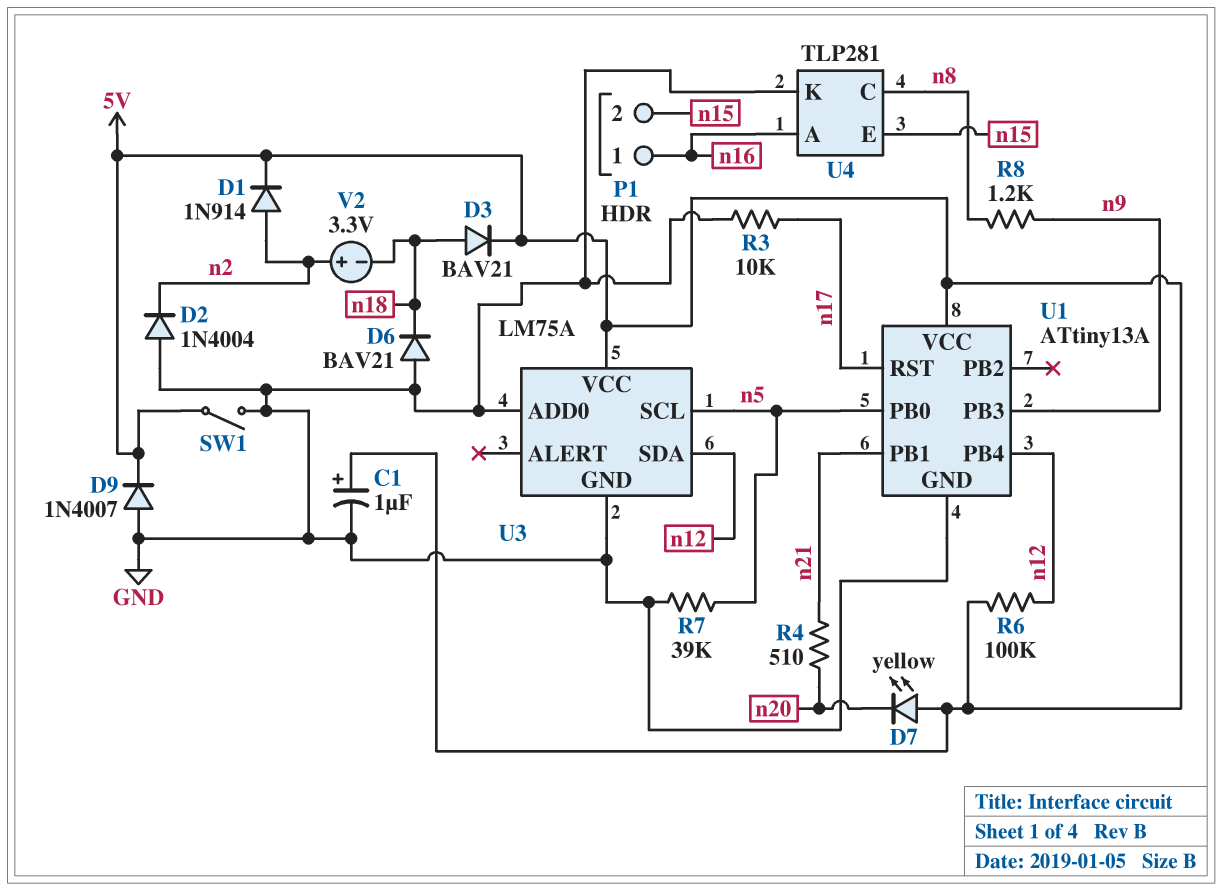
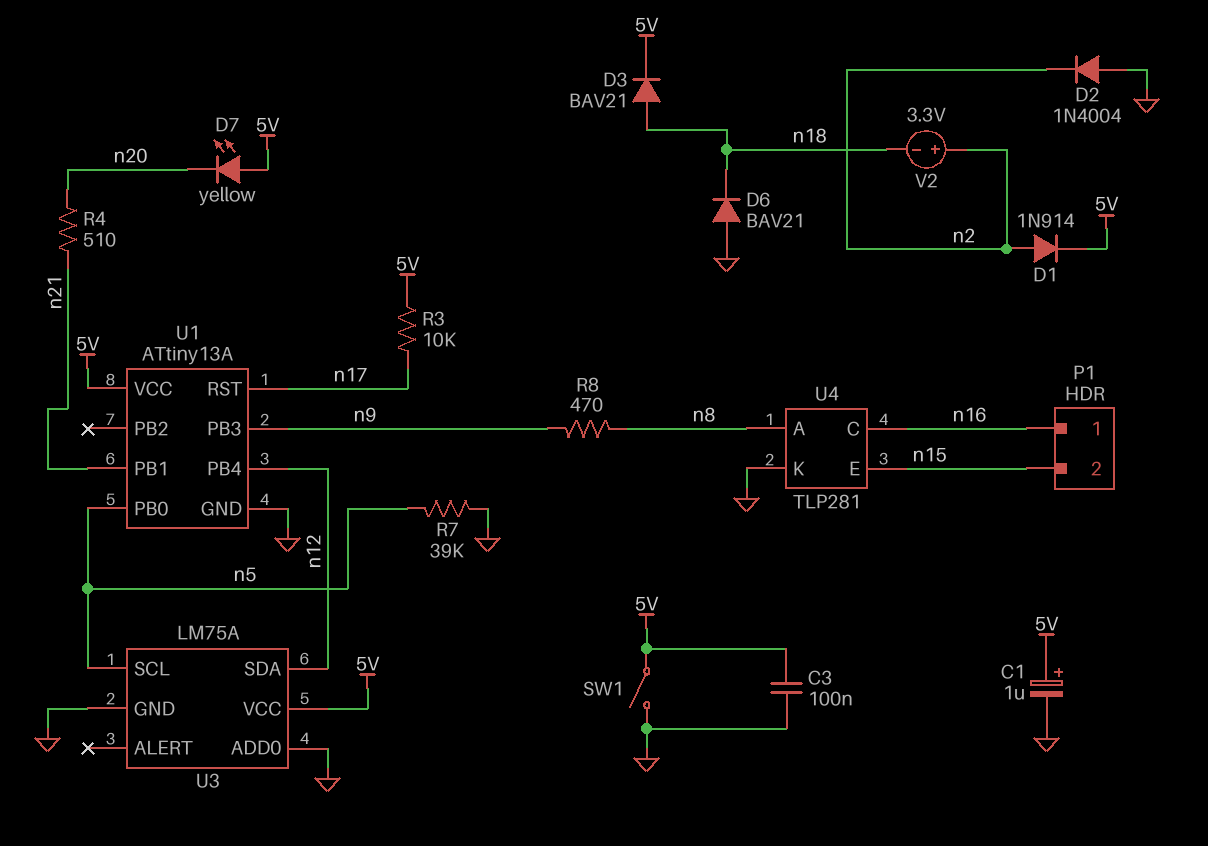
C3: none -> 100nF (5V, GND)
D9: diode 1N4007 (A GND, K 5V) -> none
R3: 10k (GND, n17) -> 10k (5V, n17)
R6: 100k (5V, n12) -> none
R8: 1.2k (n8, n9) -> 470 (n8, n9)
U4 pin A: n16 -> n8
U4 pin C: n8 -> n16

